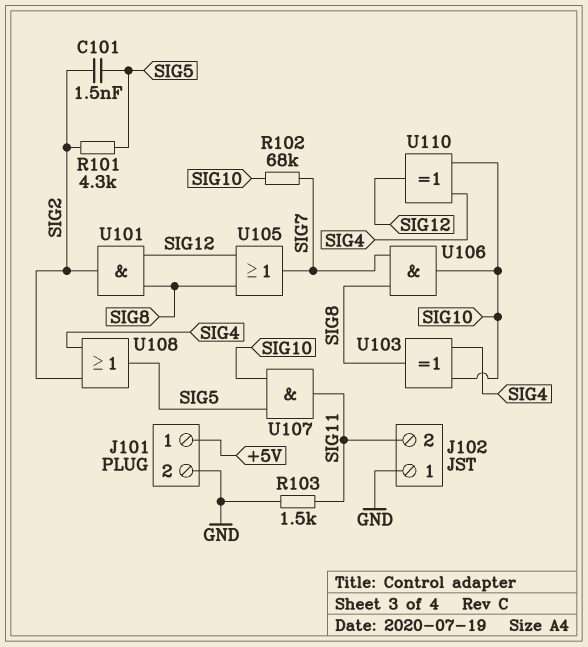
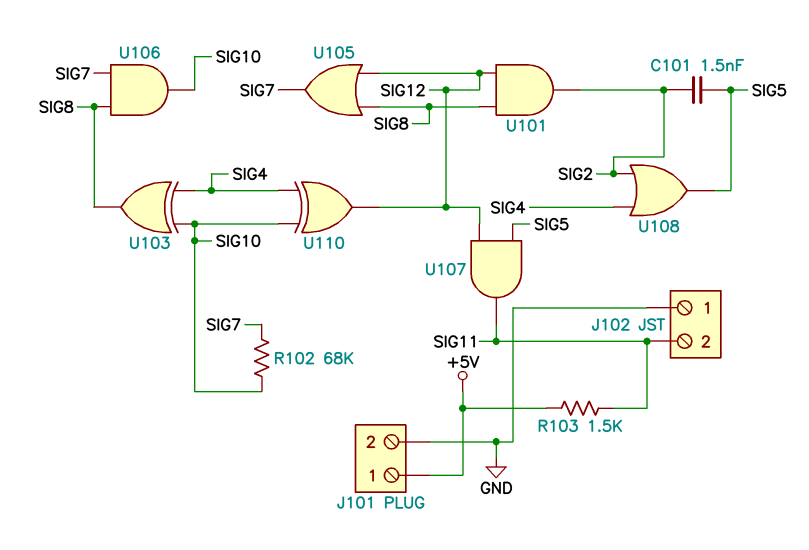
R101: 4.3k (SIG2, SIG5) -> none
R103: 1.5k (GND, SIG11) -> 1.5k (+5V, SIG11)
U107: AND (in SIG5, in SIG10, out SIG11) -> AND (in SIG5, in SIG12, out SIG11)

